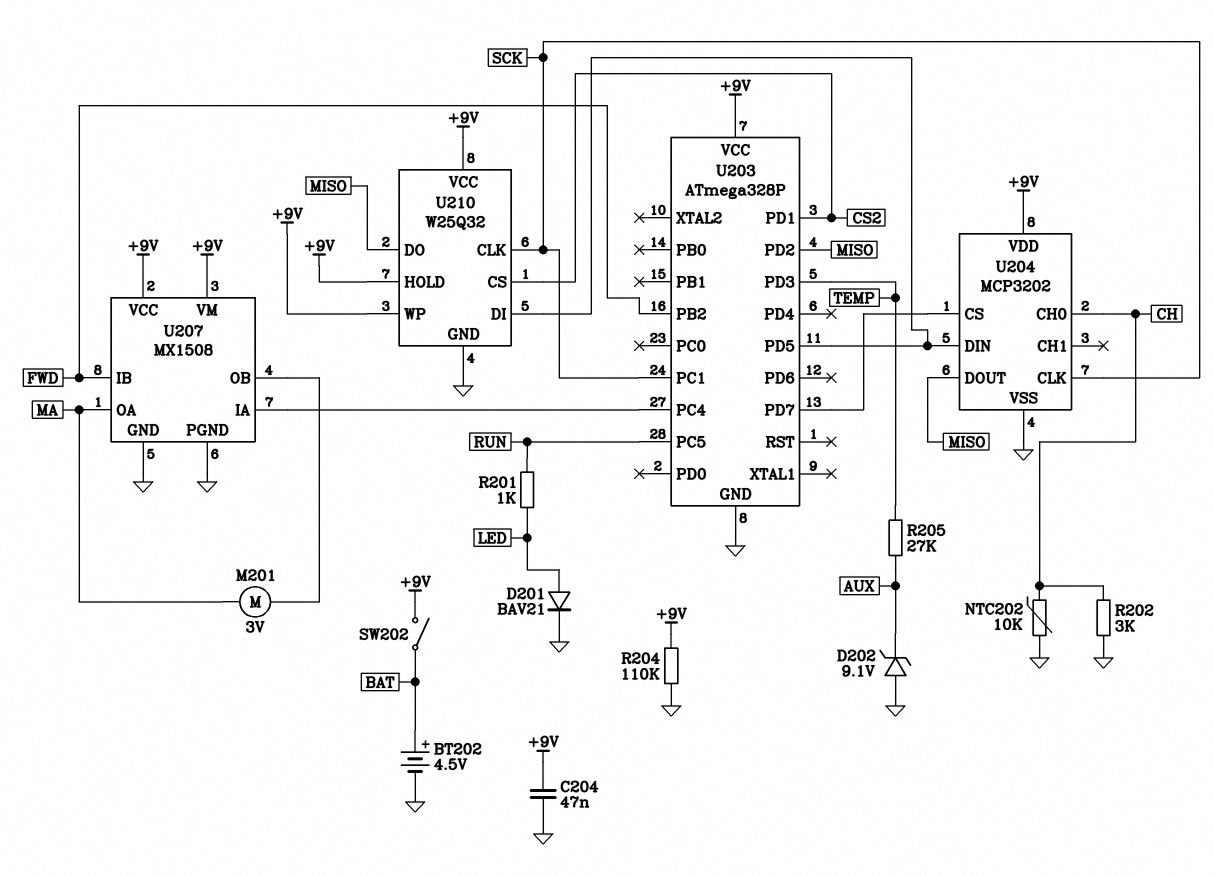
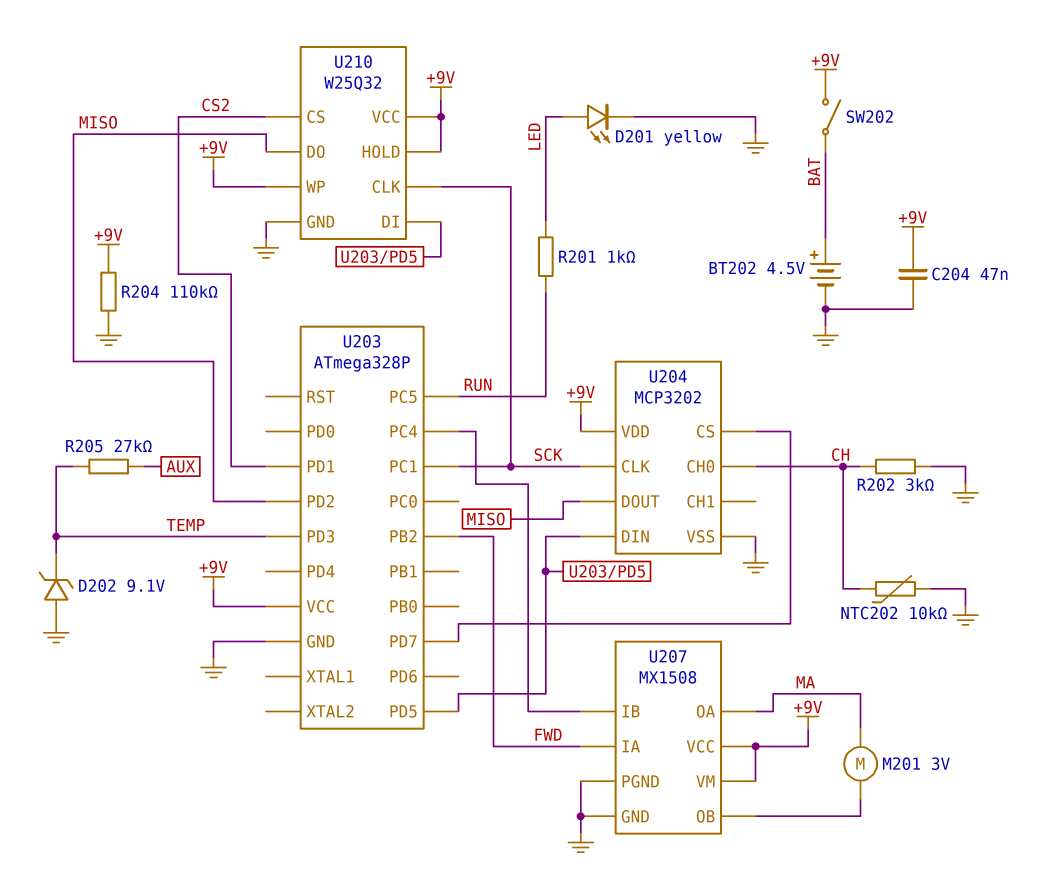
D201: diode BAV21 (A LED, K GND) -> LED yellow (A LED, K GND)
D202: zener 9.1V (A GND, K AUX) -> zener 9.1V (A GND, K TEMP)
U207 pin IA: U203/PC4 -> FWD
U207 pin IB: FWD -> U203/PC4

